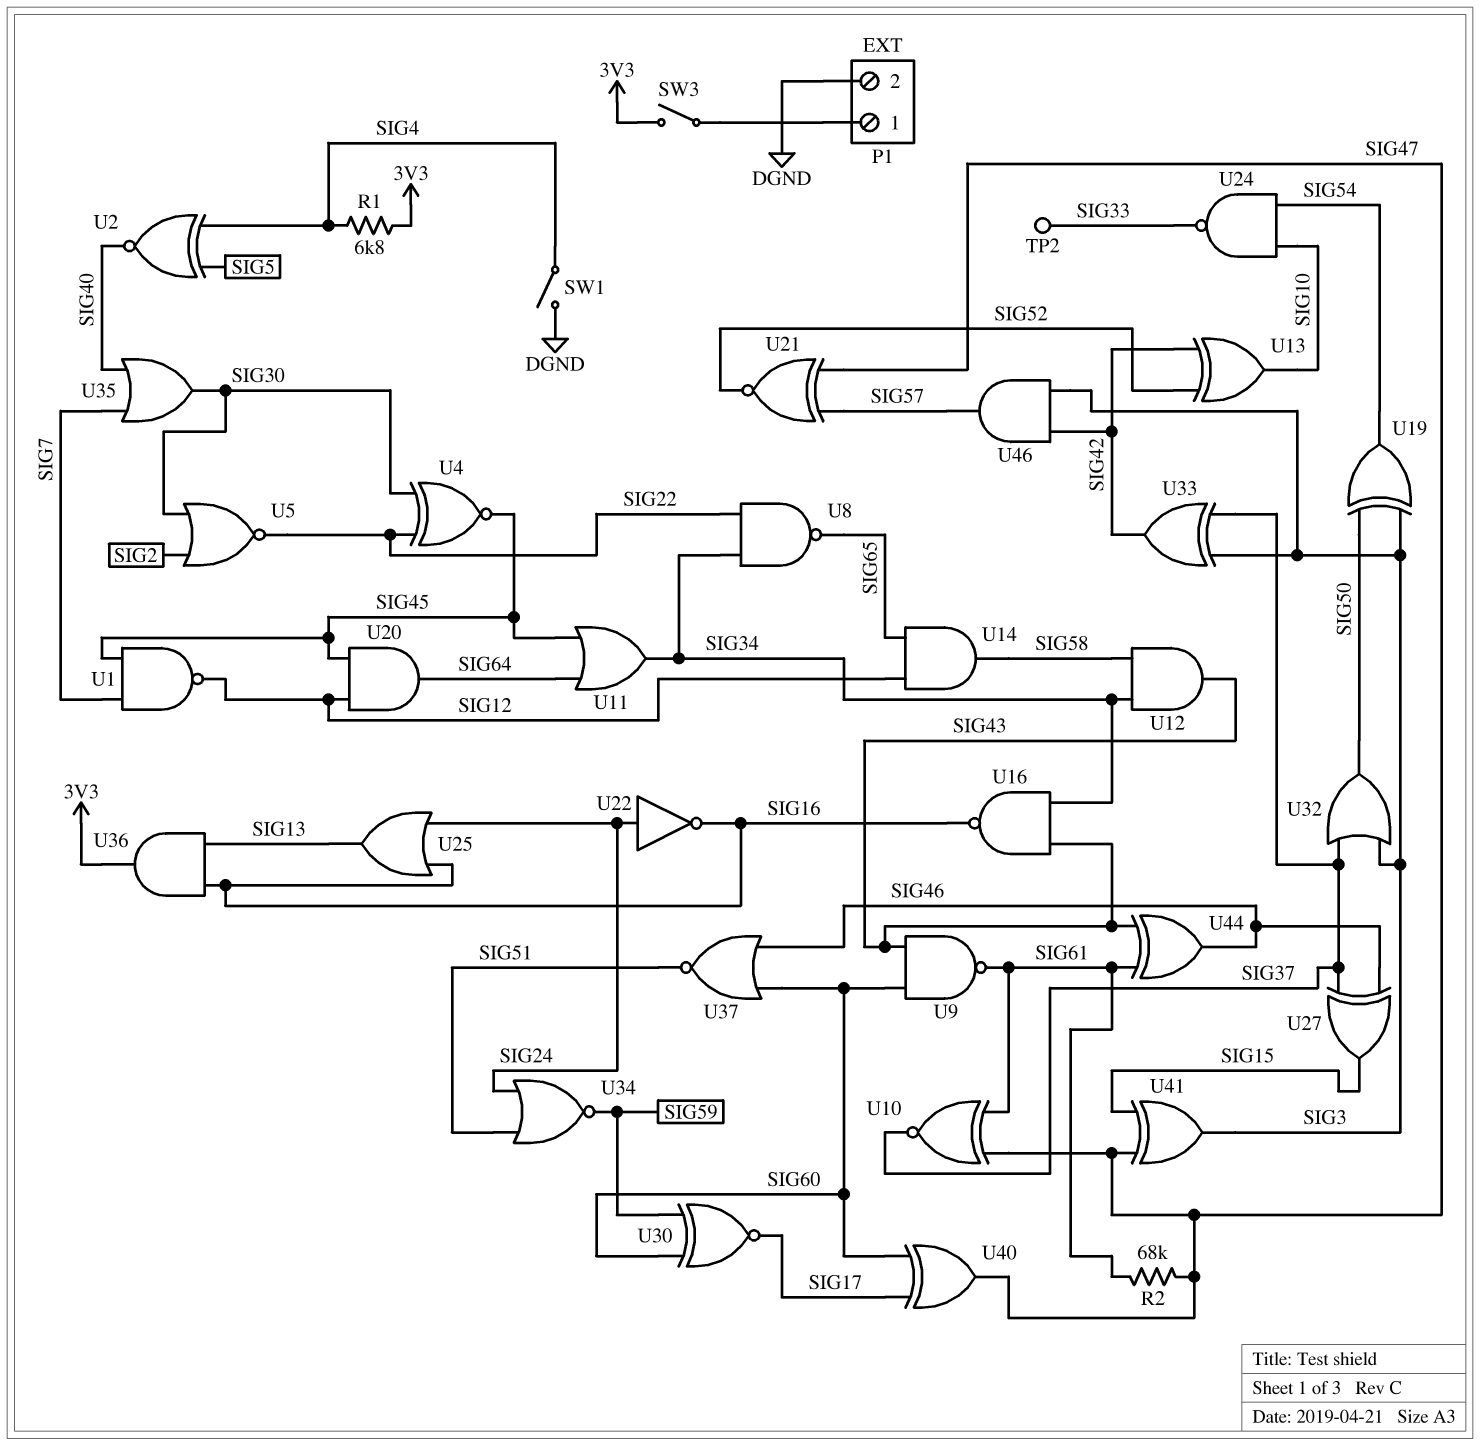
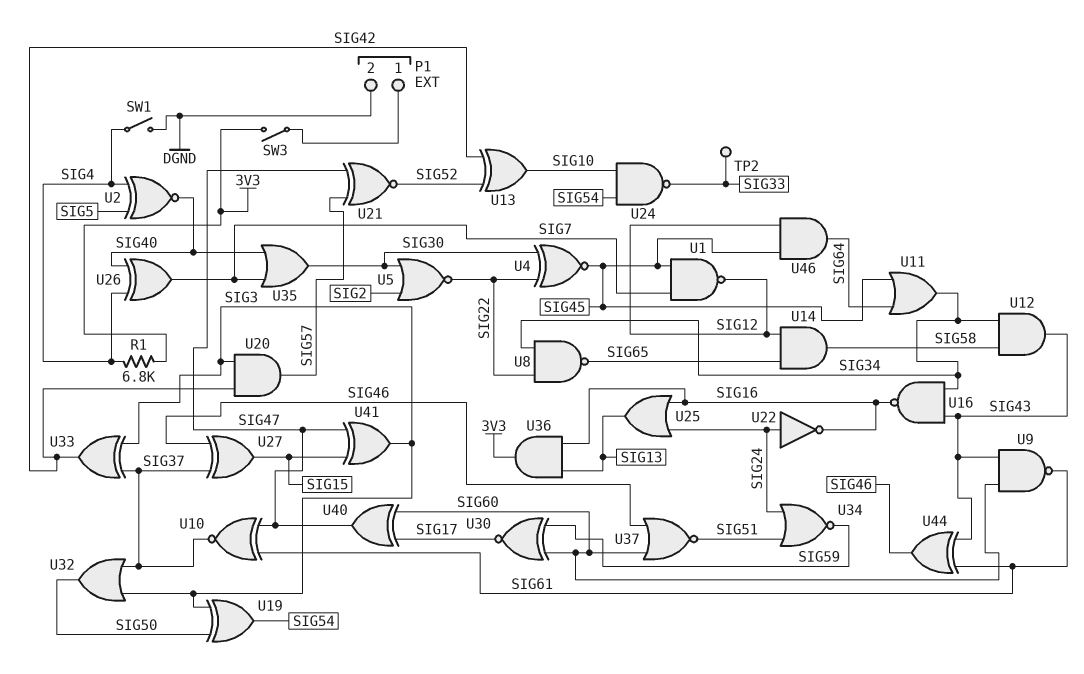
R2: 68k (SIG47, SIG61) -> none
U20: AND (in SIG12, in SIG45, out SIG64) -> AND (in SIG3, in SIG42, out SIG57)
U26: none -> XOR (in SIG4, in SIG40, out SIG7)
U46: AND (in SIG3, in SIG42, out SIG57) -> AND (in SIG12, in SIG45, out SIG64)

